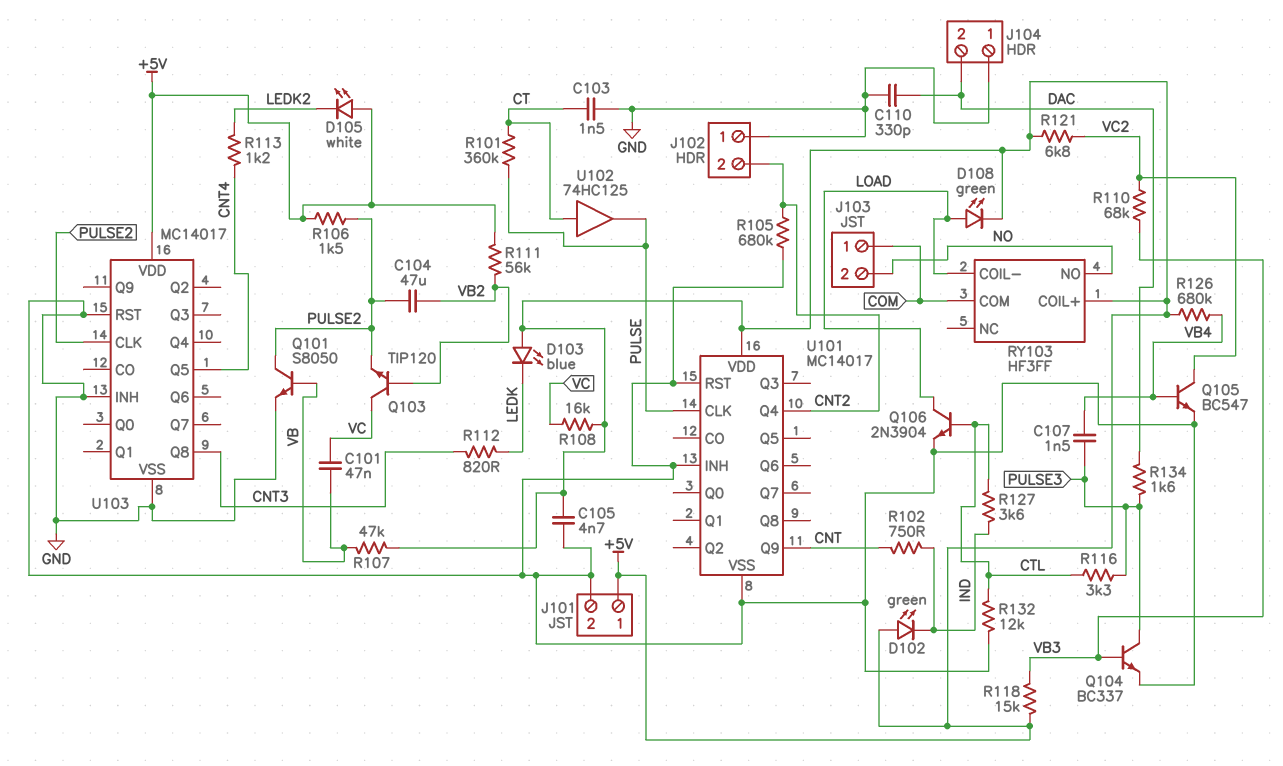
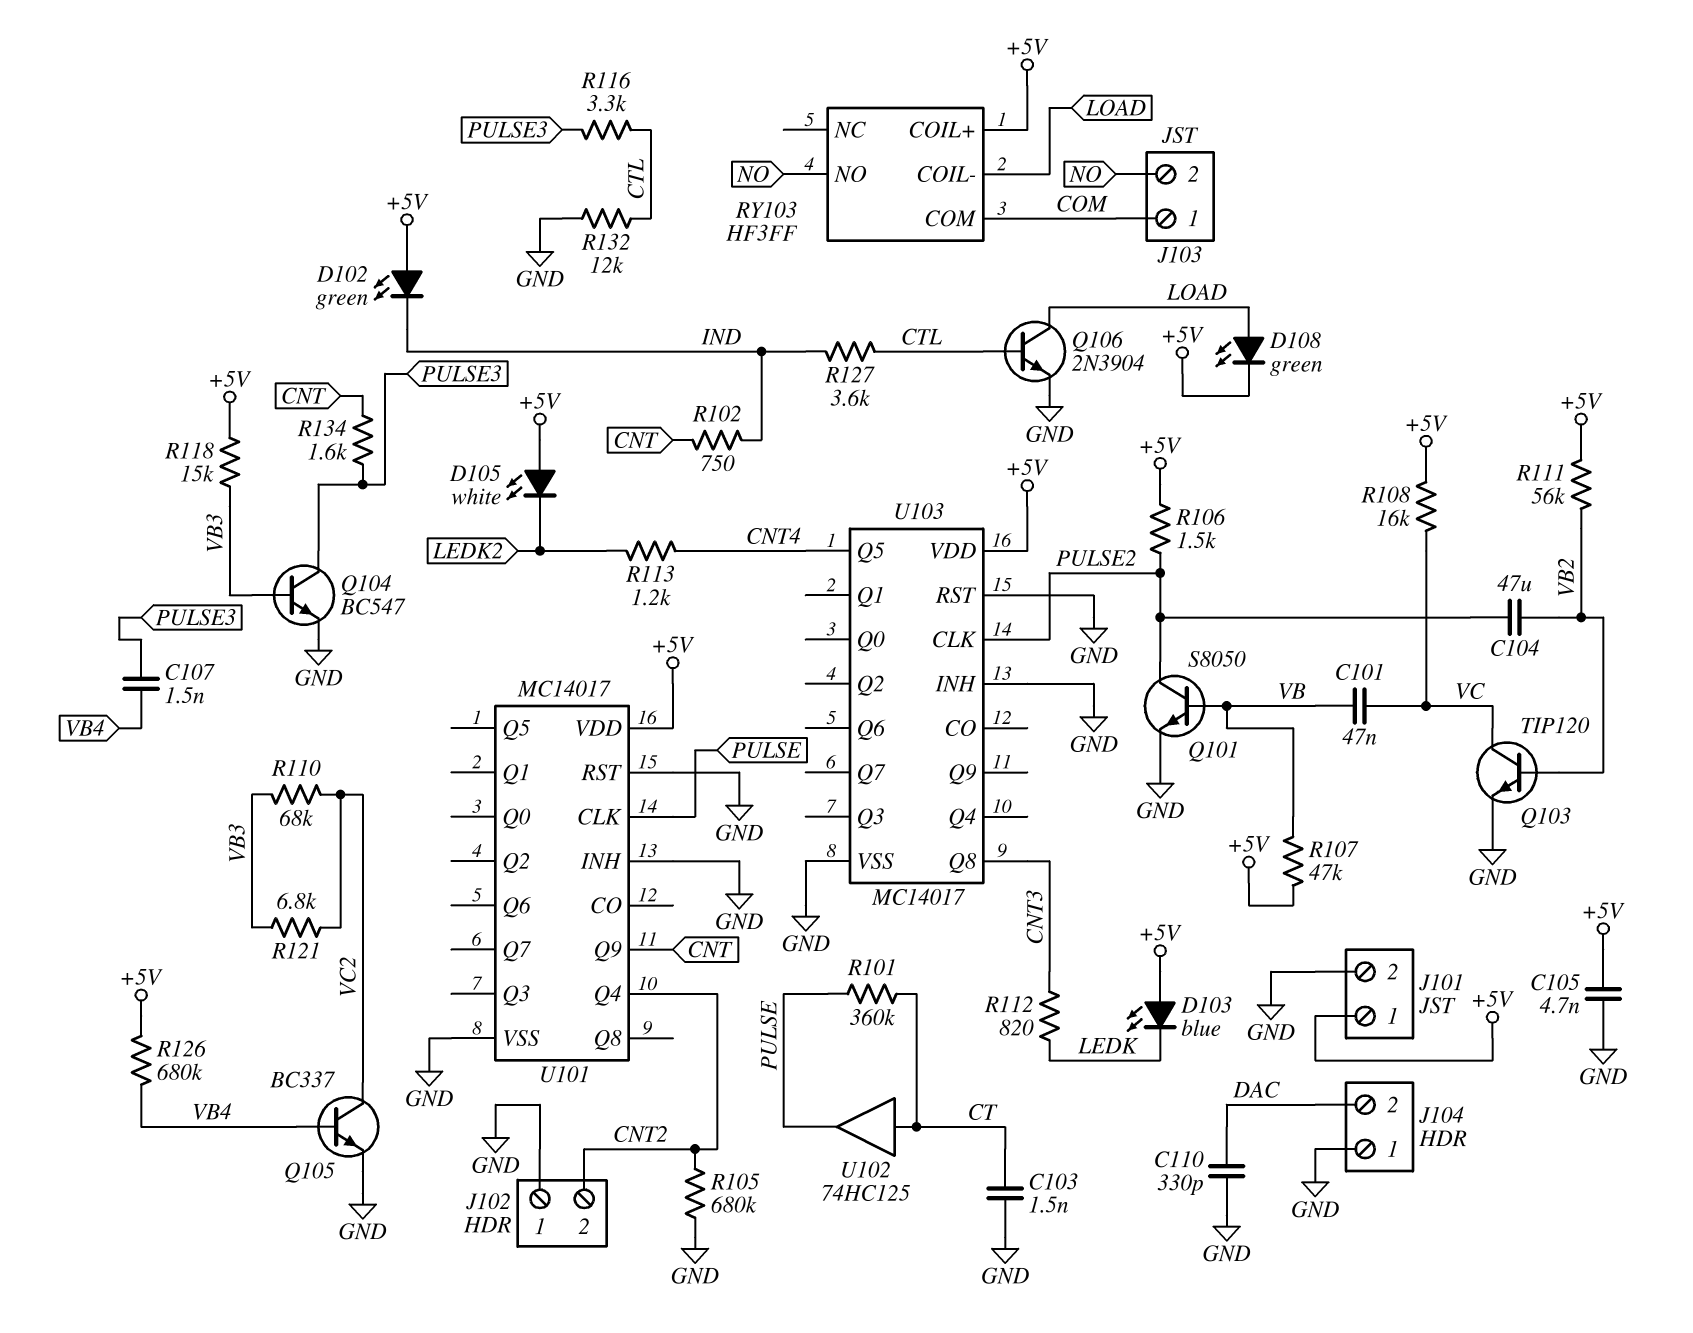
Q103: NPN TIP120 (B VB2, C VC, E PULSE2) -> NPN TIP120 (B VB2, C VC, E GND)
Q104: NPN BC337 (B VB3, C PULSE3, E GND) -> NPN BC547 (B VB3, C PULSE3, E GND)
Q105: NPN BC547 (B VB4, C VC2, E GND) -> NPN BC337 (B VB4, C VC2, E GND)
R121: 6.8k (+5V, VC2) -> 6.8k (VB3, VC2)
R134: 1.6k (DAC, PULSE3) -> 1.6k (CNT, PULSE3)

